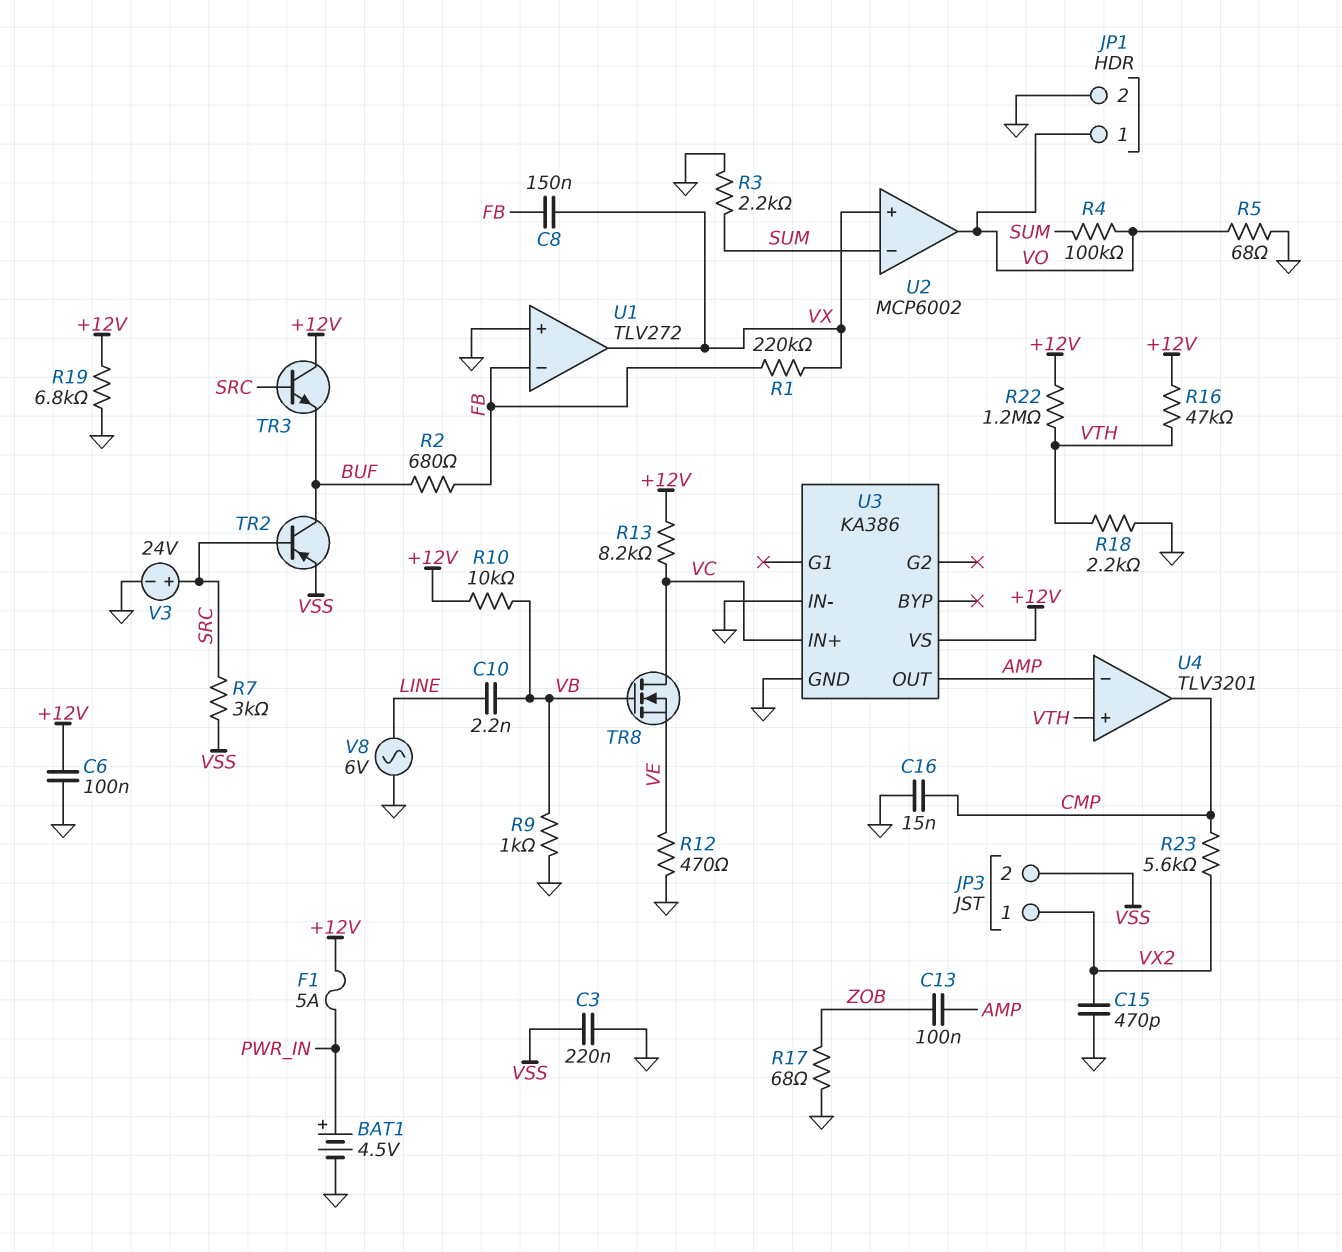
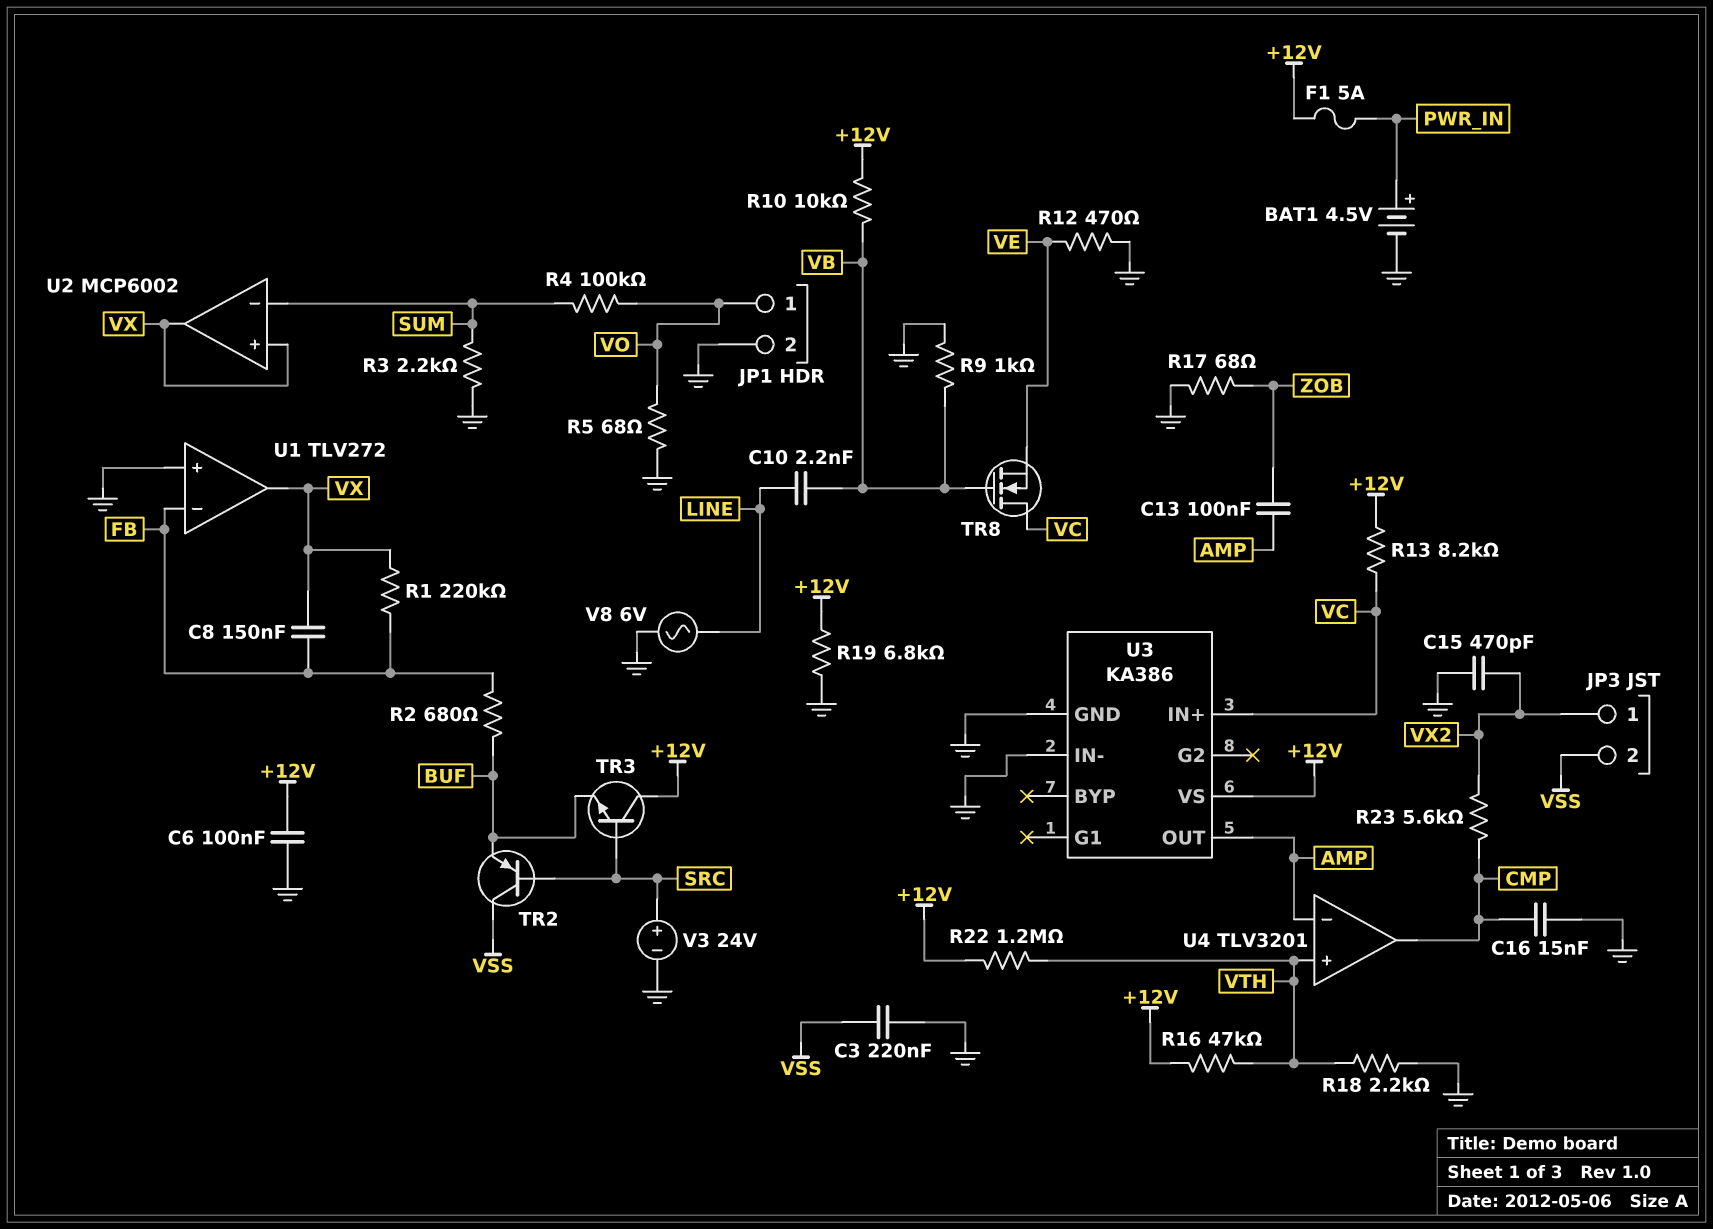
R7: 3k (SRC, VSS) -> none
TR2: PNP (B SRC, C BUF, E VSS) -> PNP (B SRC, C VSS, E BUF)
U2 pin out: VO -> VX

